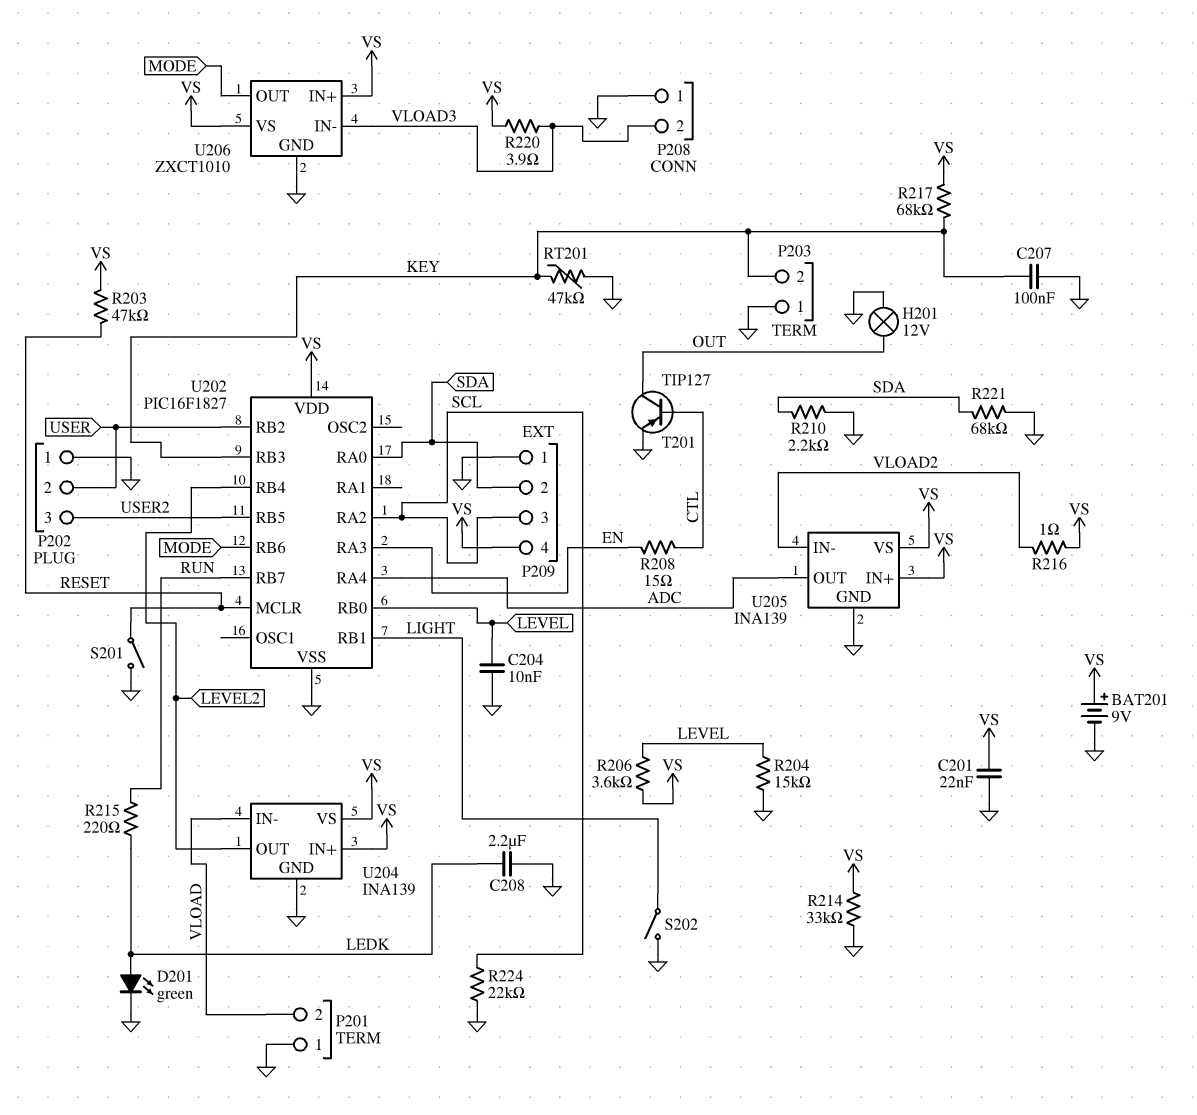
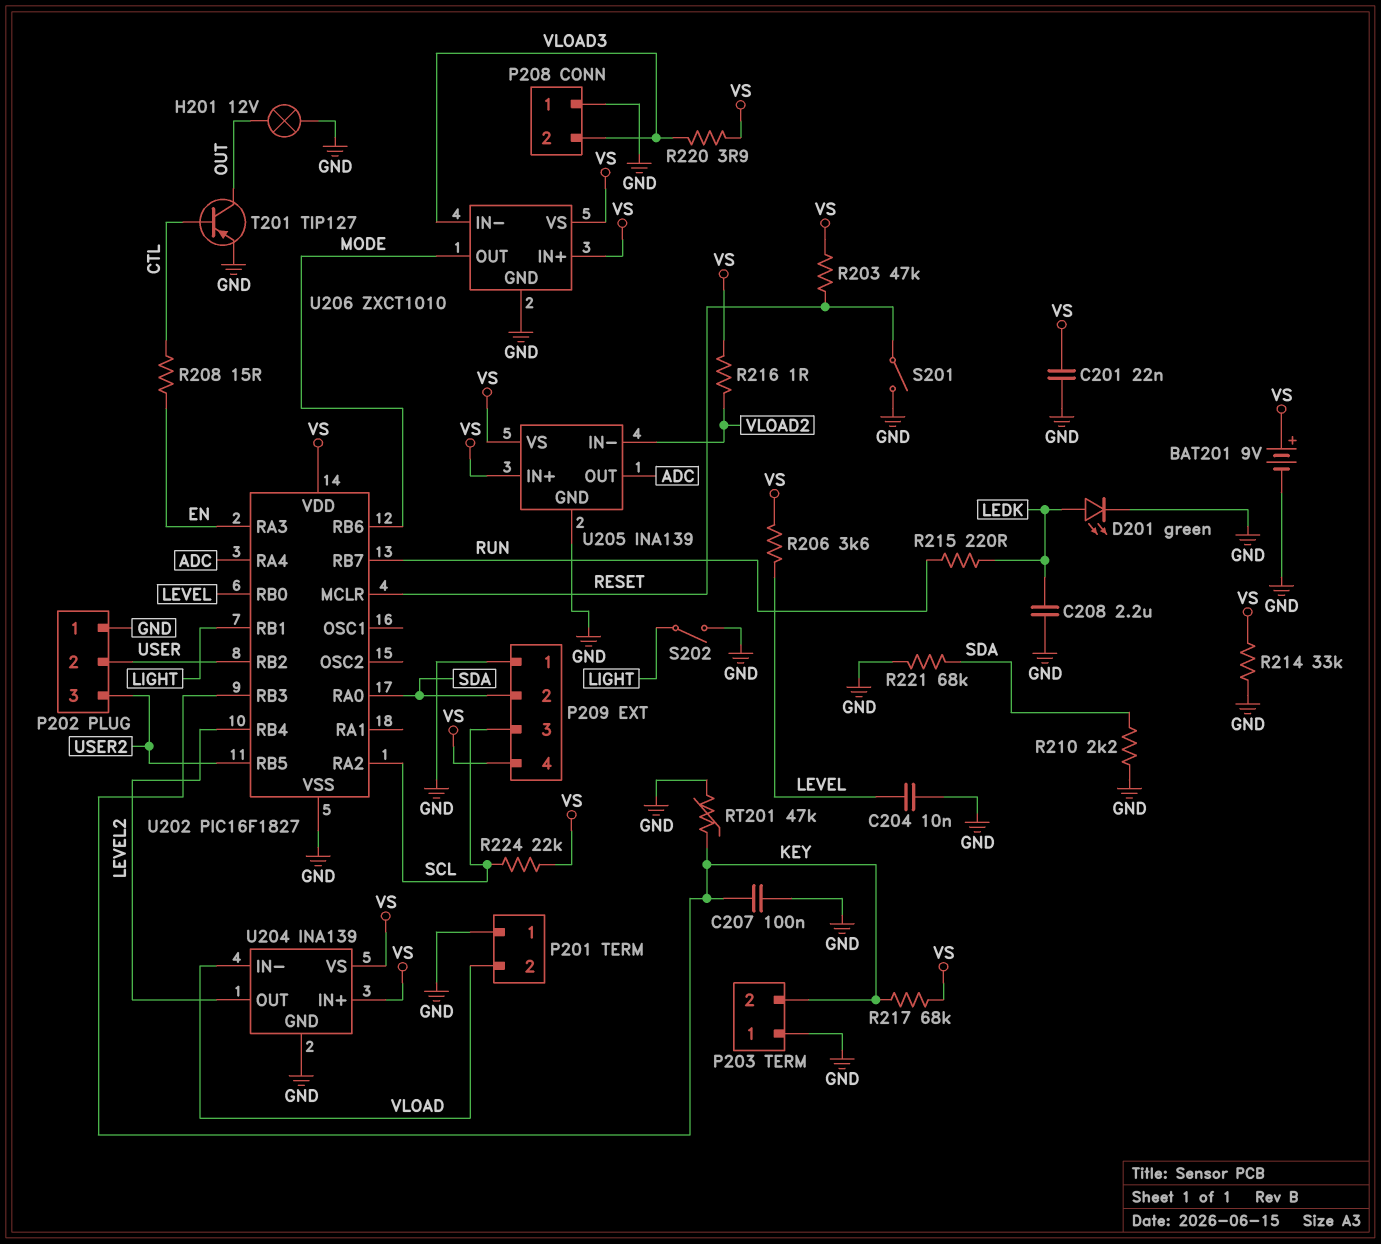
R204: 15k (GND, LEVEL) -> none
R224: 22k (GND, SCL) -> 22k (SCL, VS)

